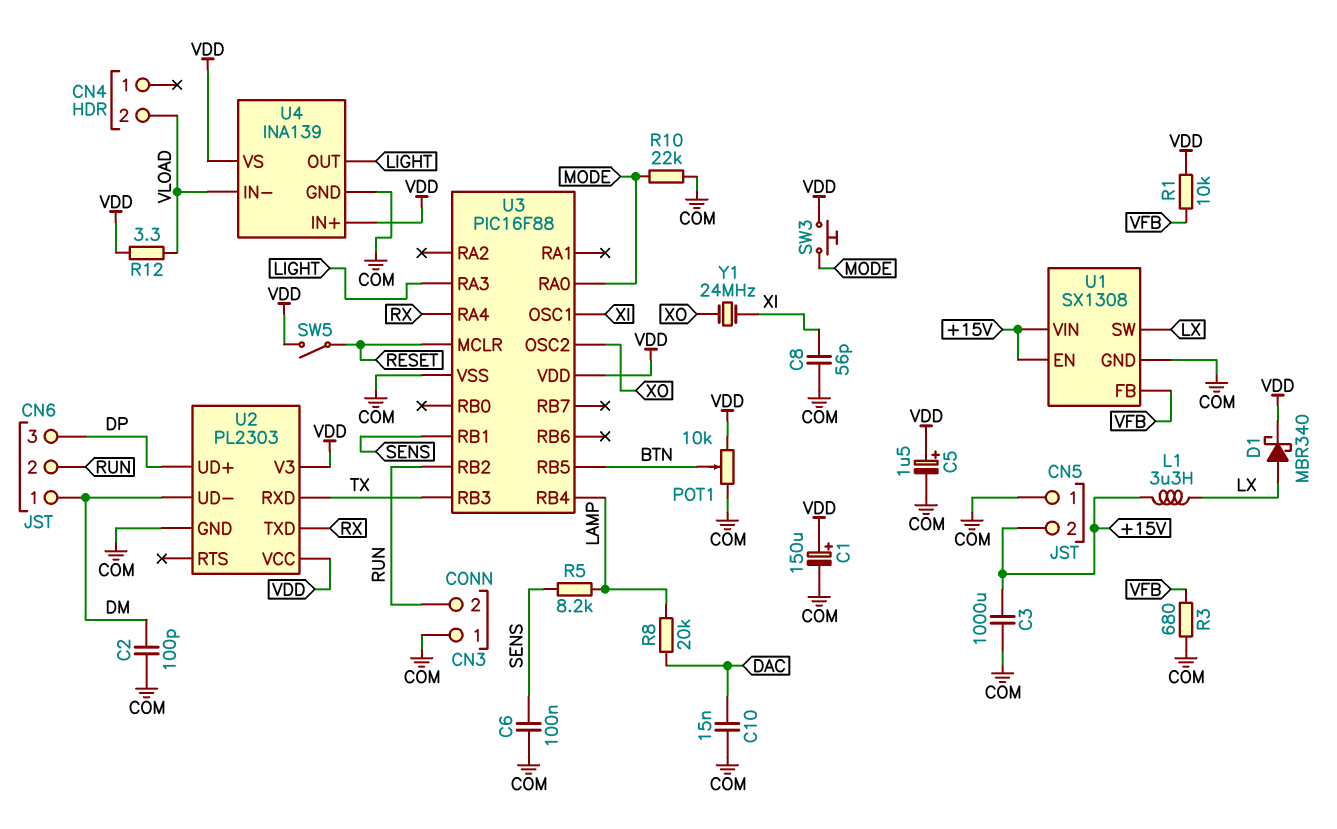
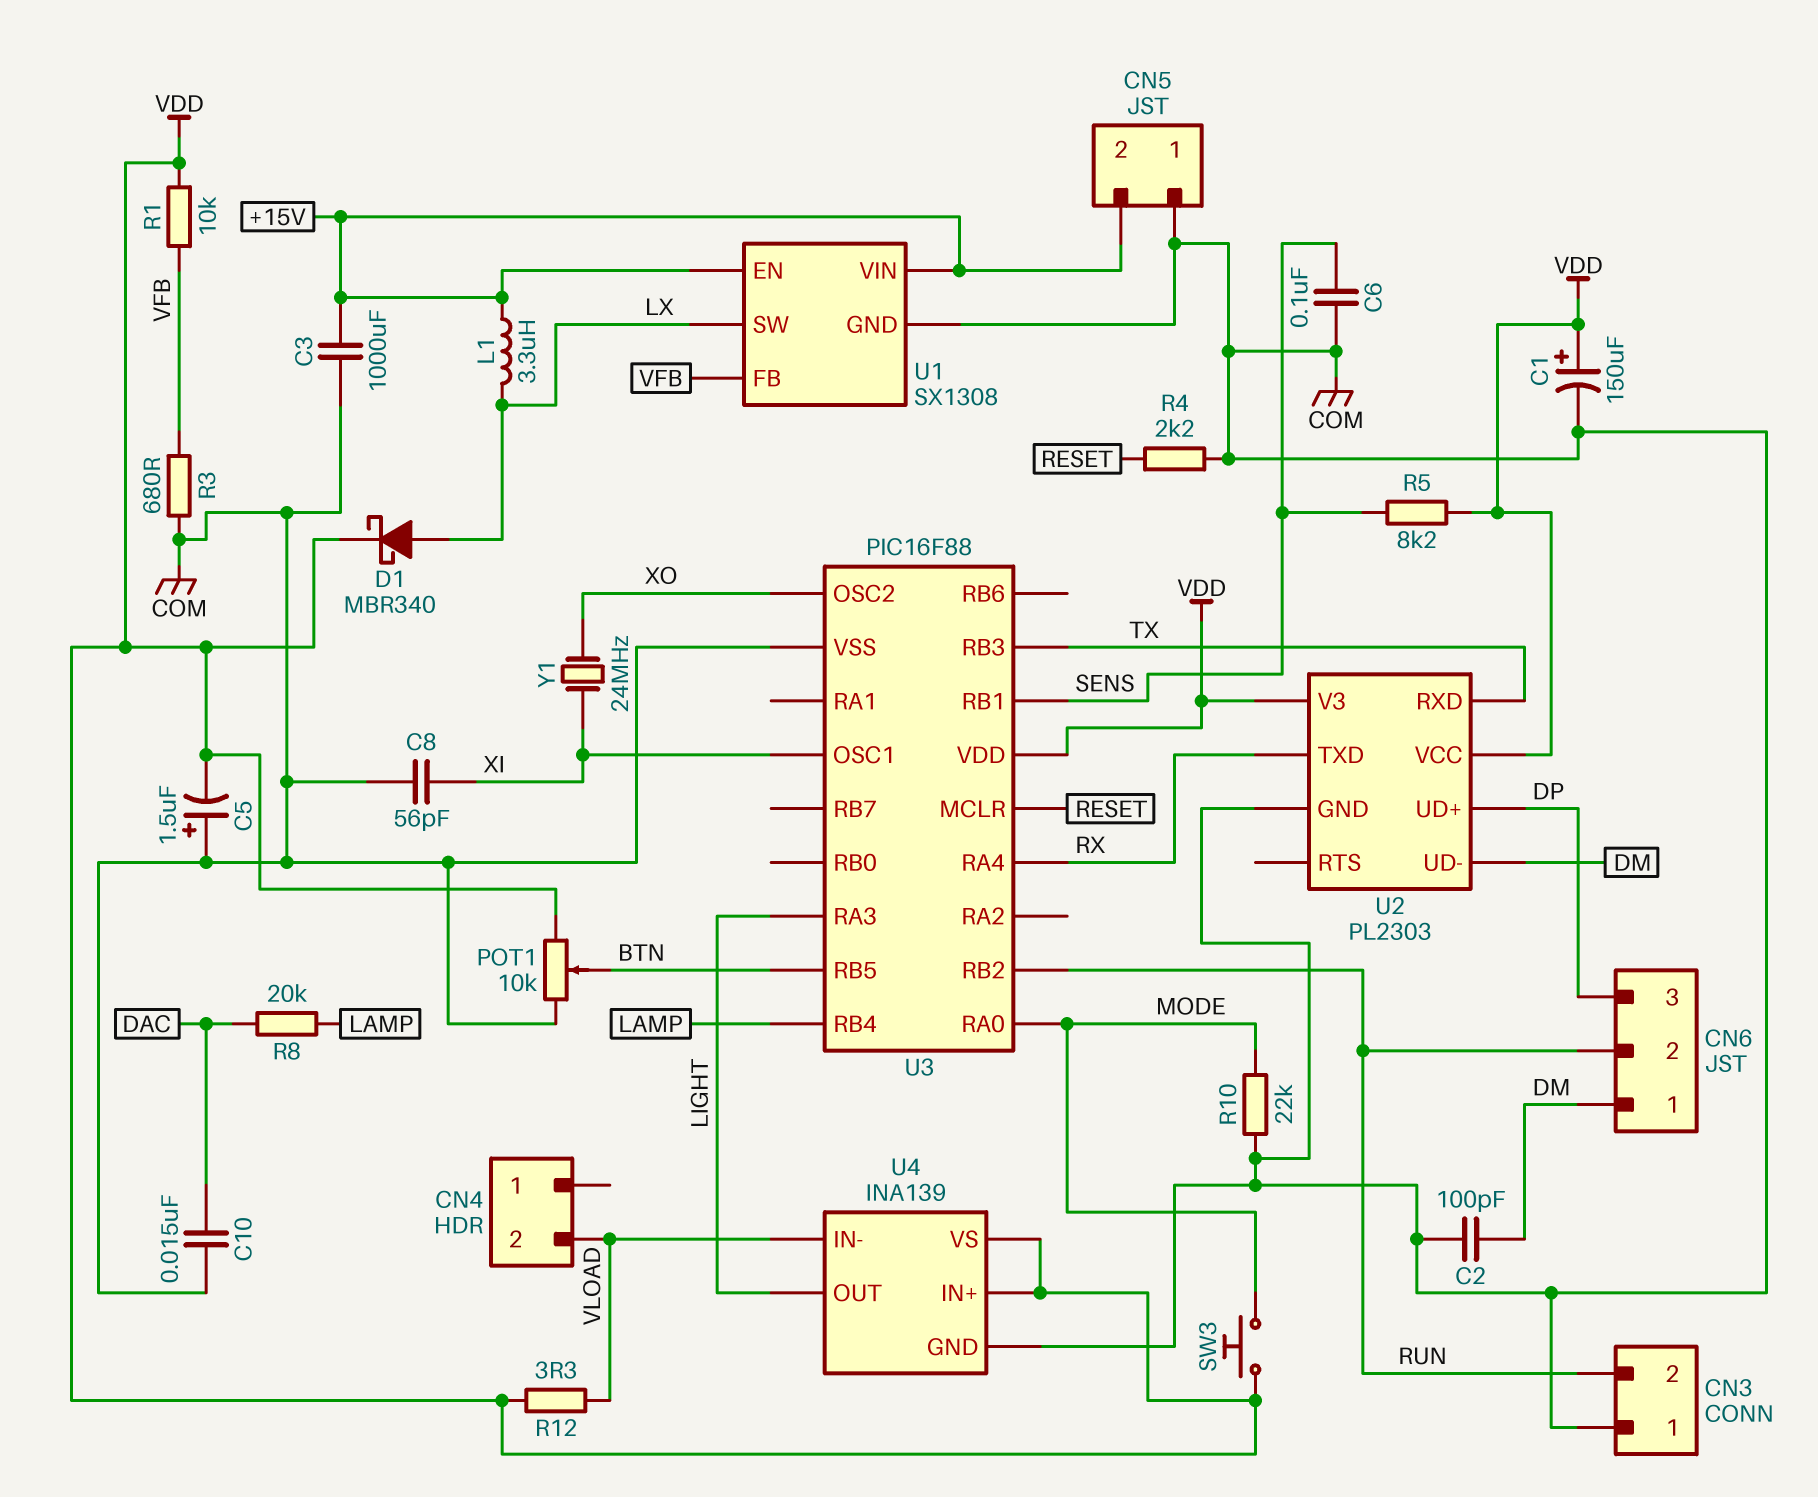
C5: 1.5uF (plus VDD, minus COM) -> 1.5uF (plus COM, minus VDD)
R4: none -> 2.2k (COM, RESET)
R5: 8.2k (LAMP, SENS) -> 8.2k (SENS, VDD)
SW5: switch (RESET, VDD) -> none

